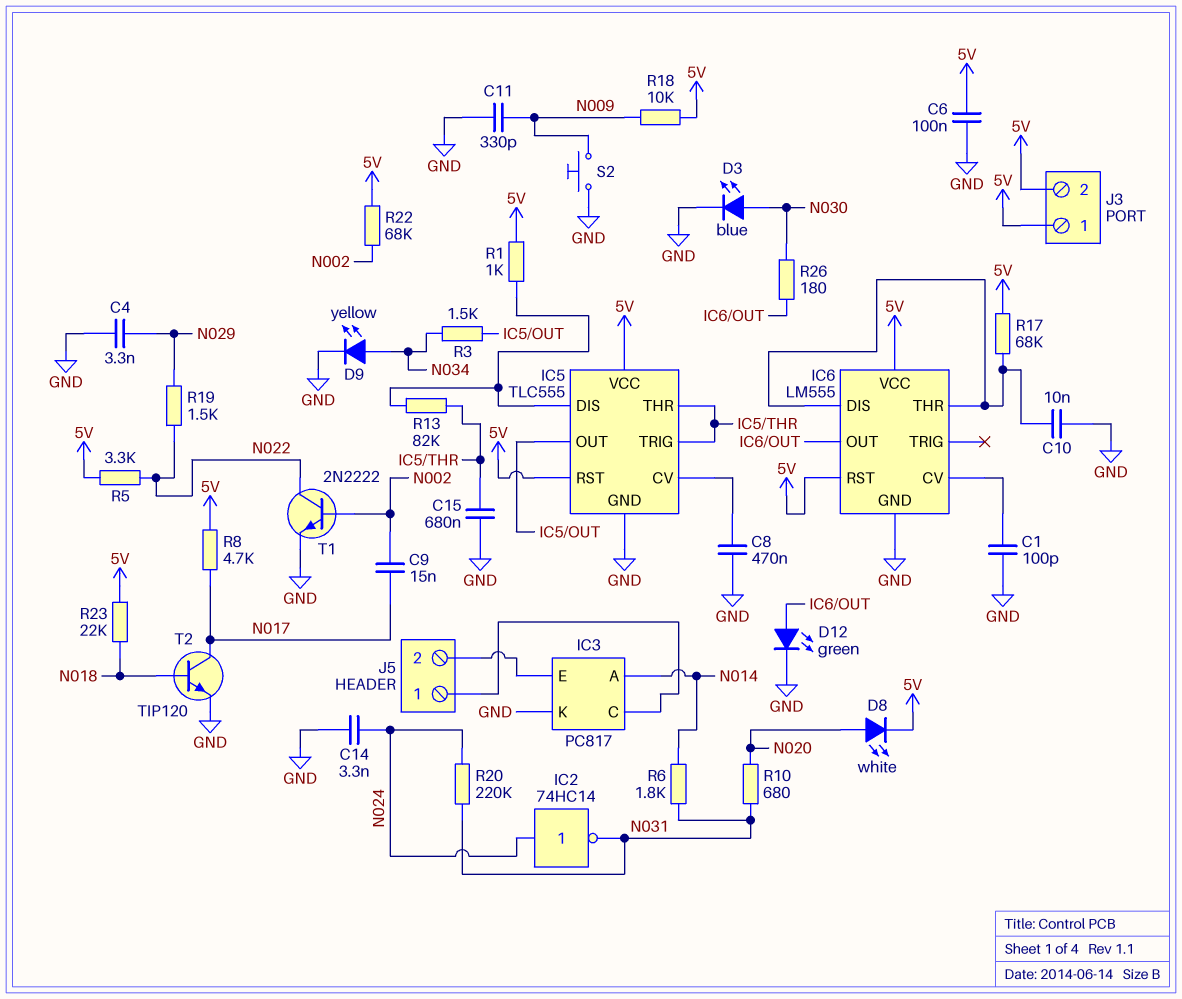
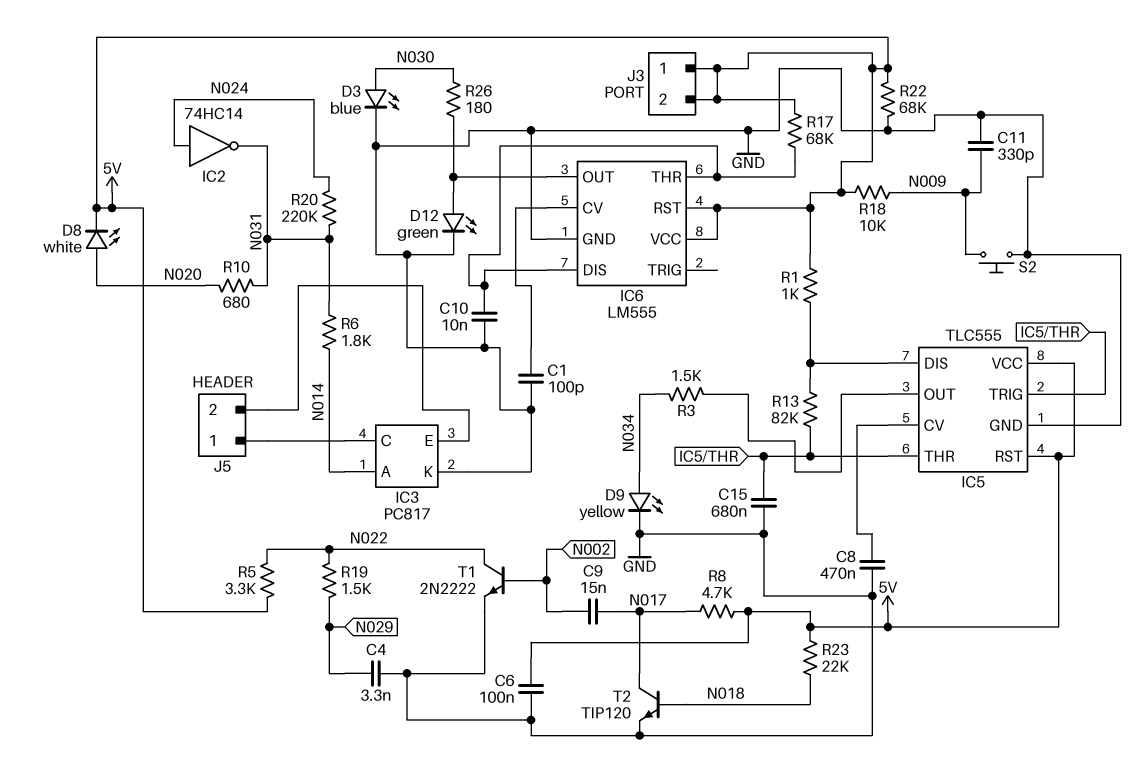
C14: 3.3nF (GND, N024) -> none
R22: 68k (5V, N002) -> 68k (5V, GND)

